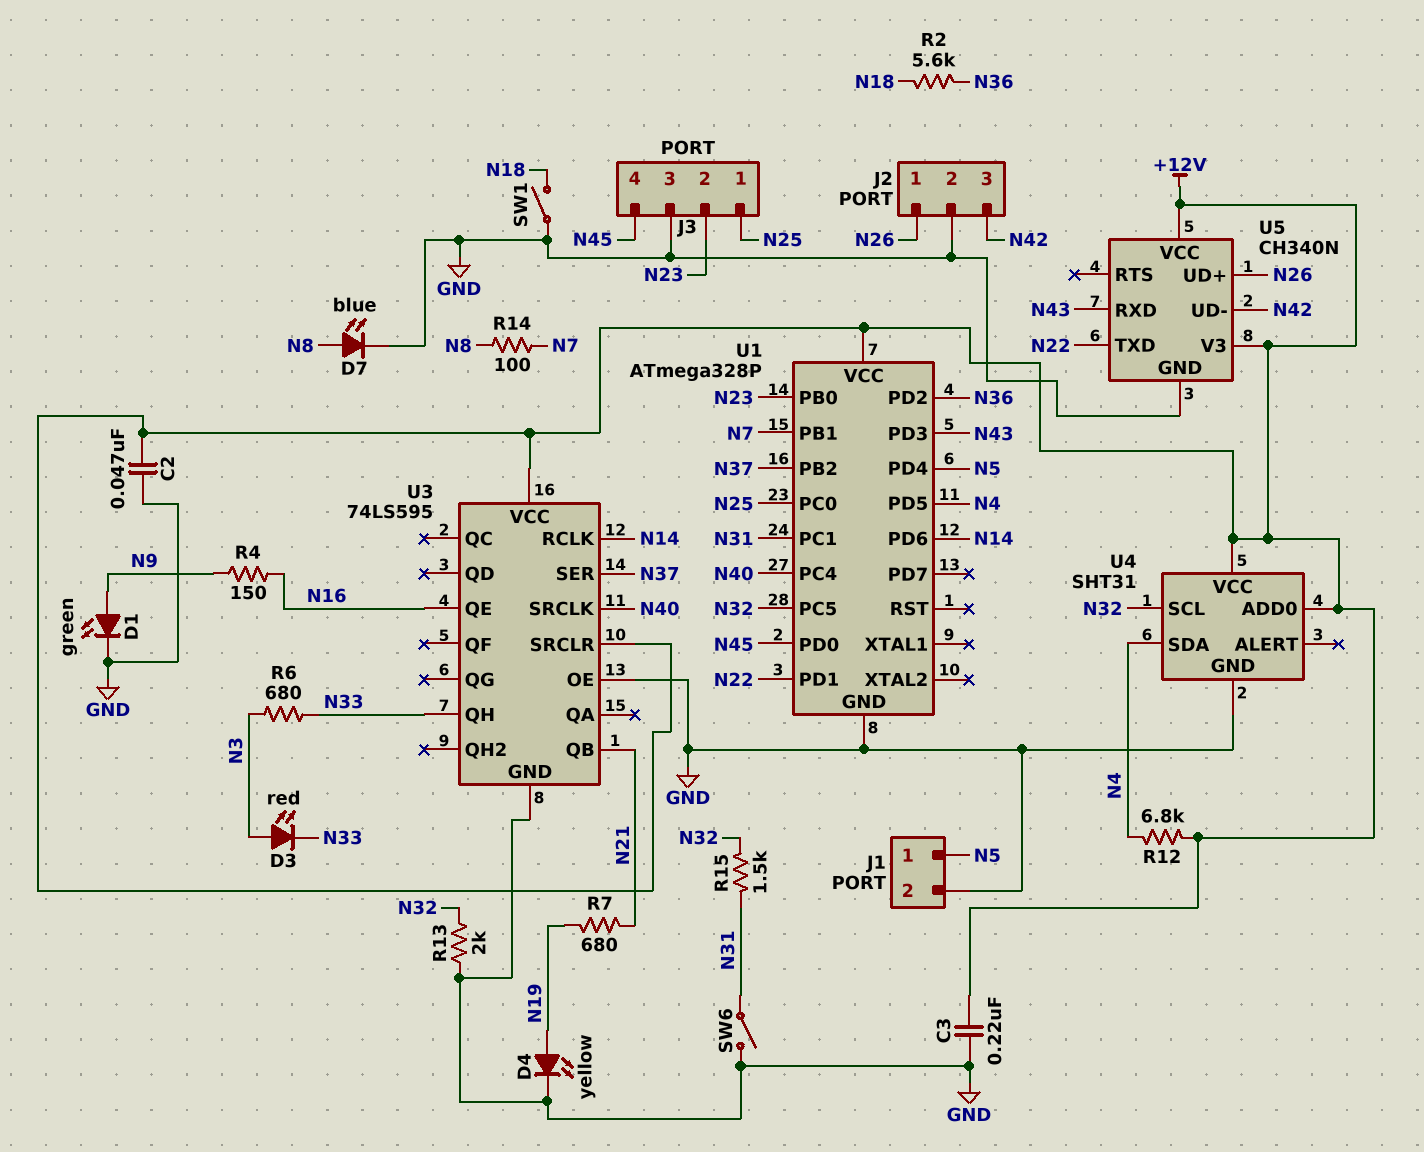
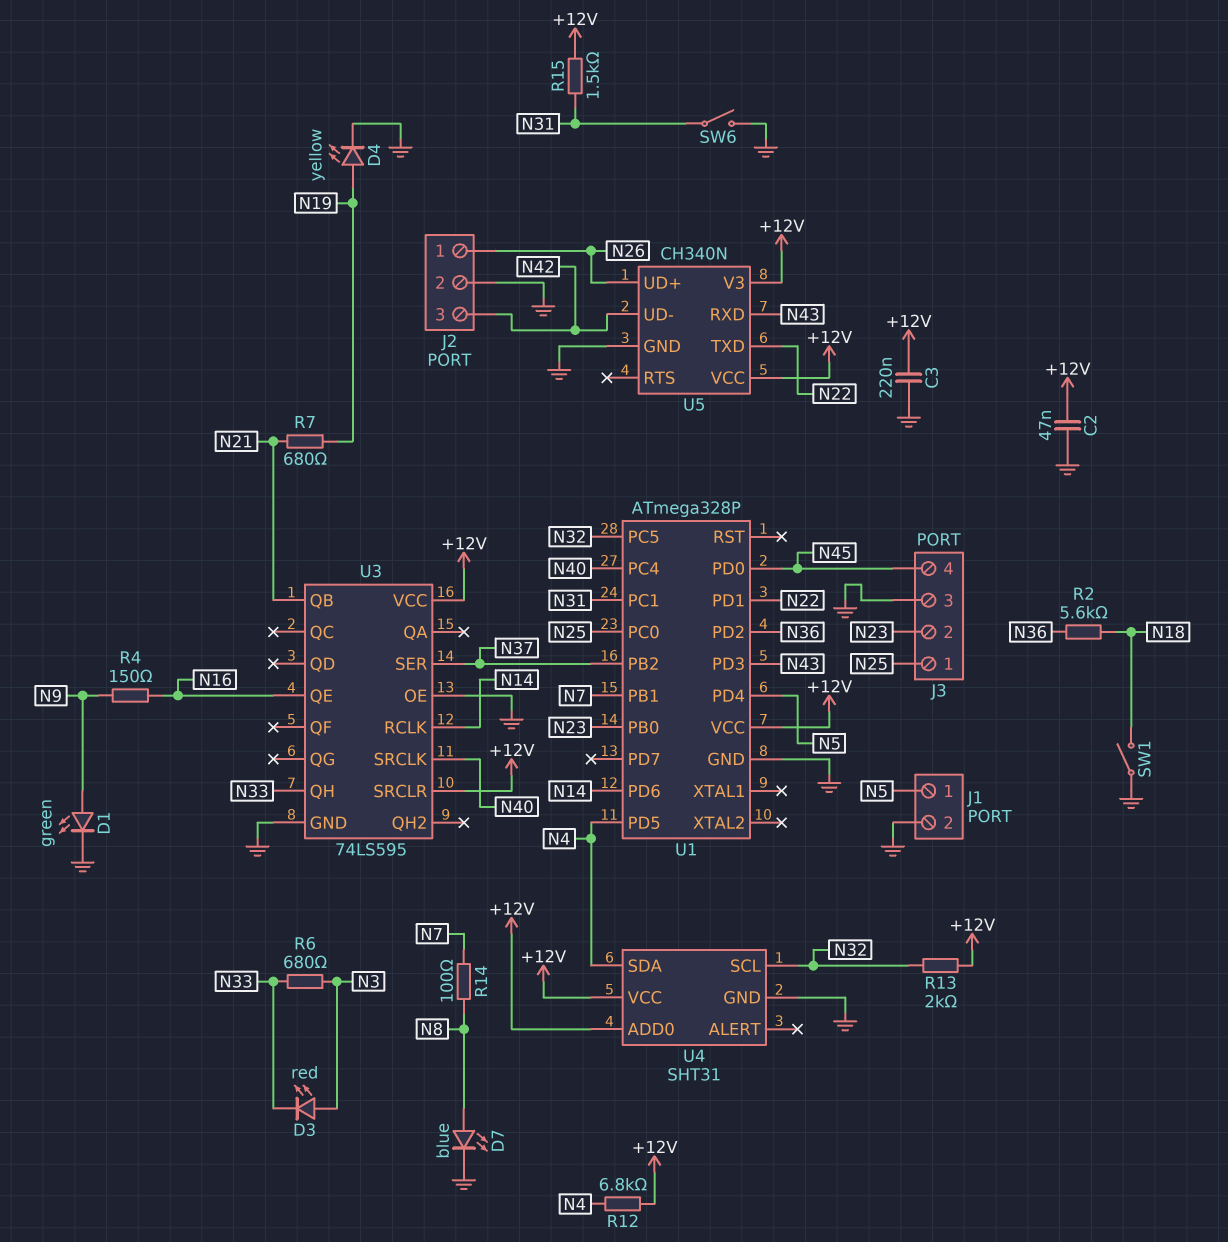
R13: 2k (GND, N32) -> 2k (+12V, N32)
R15: 1.5k (N31, N32) -> 1.5k (+12V, N31)

